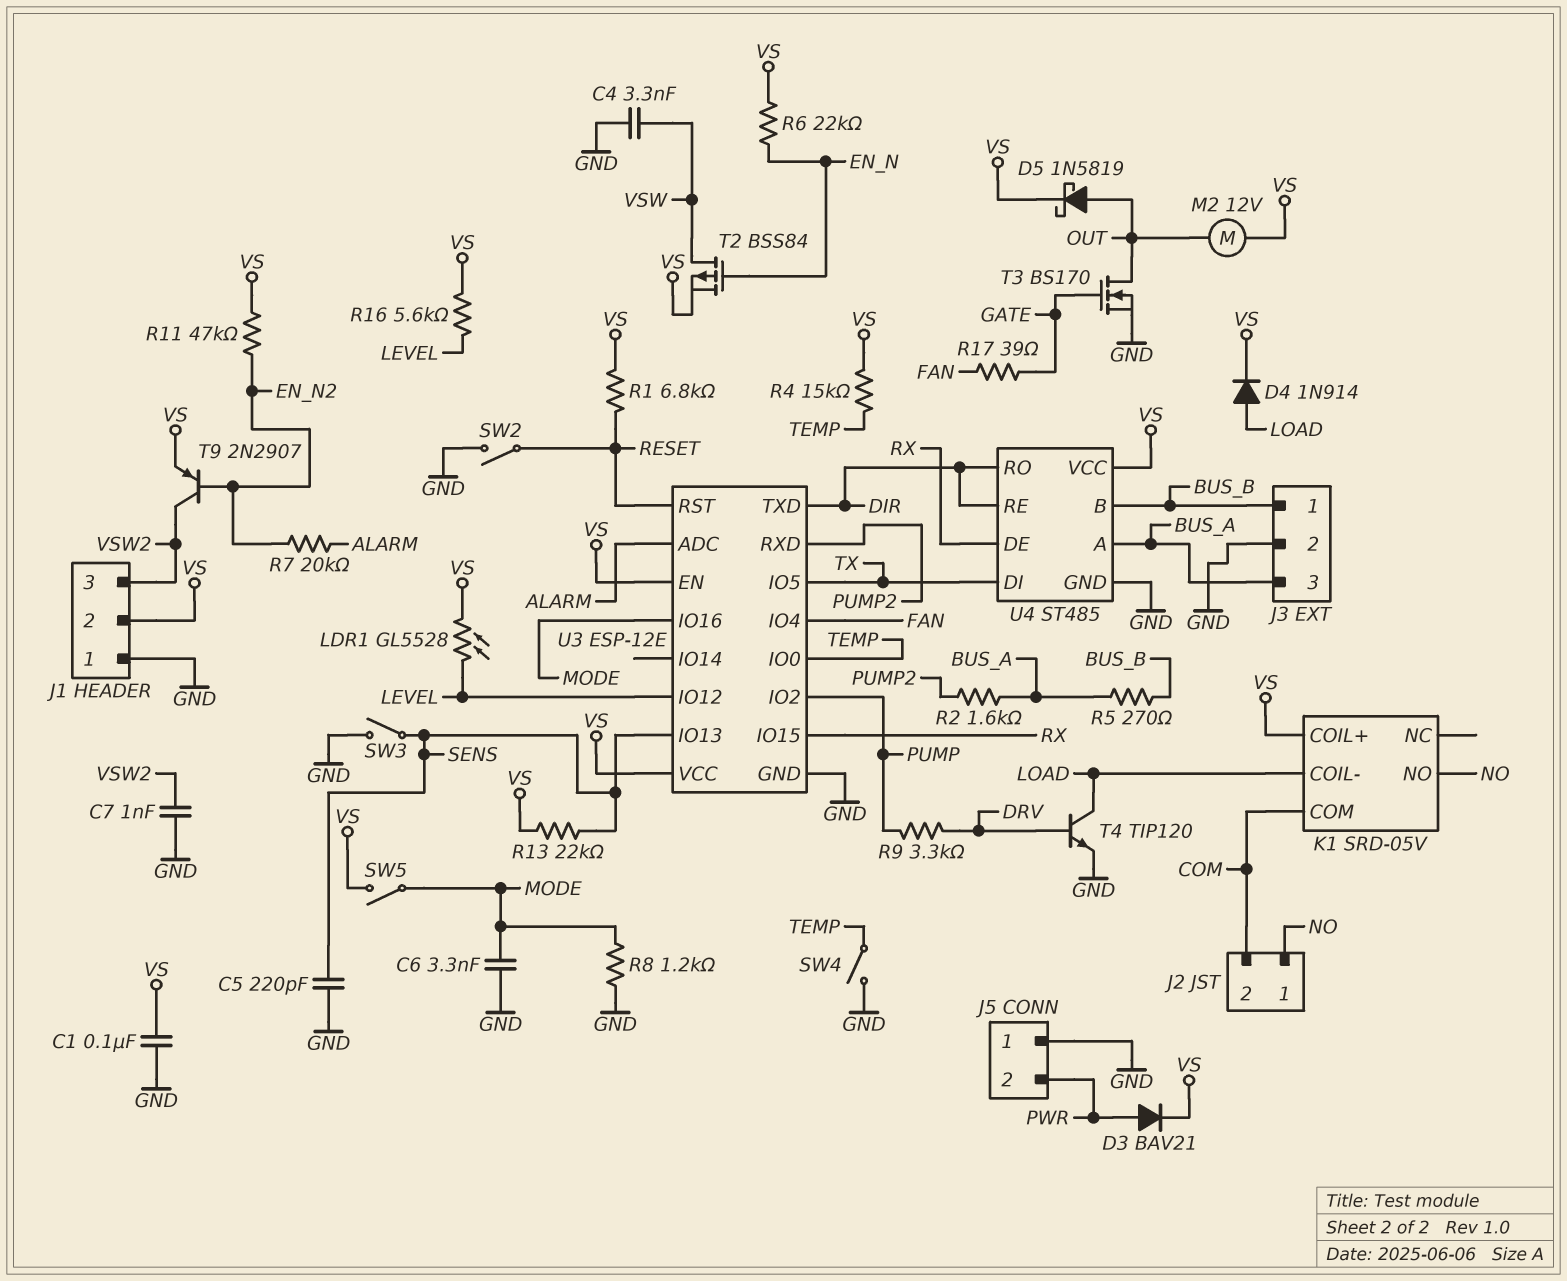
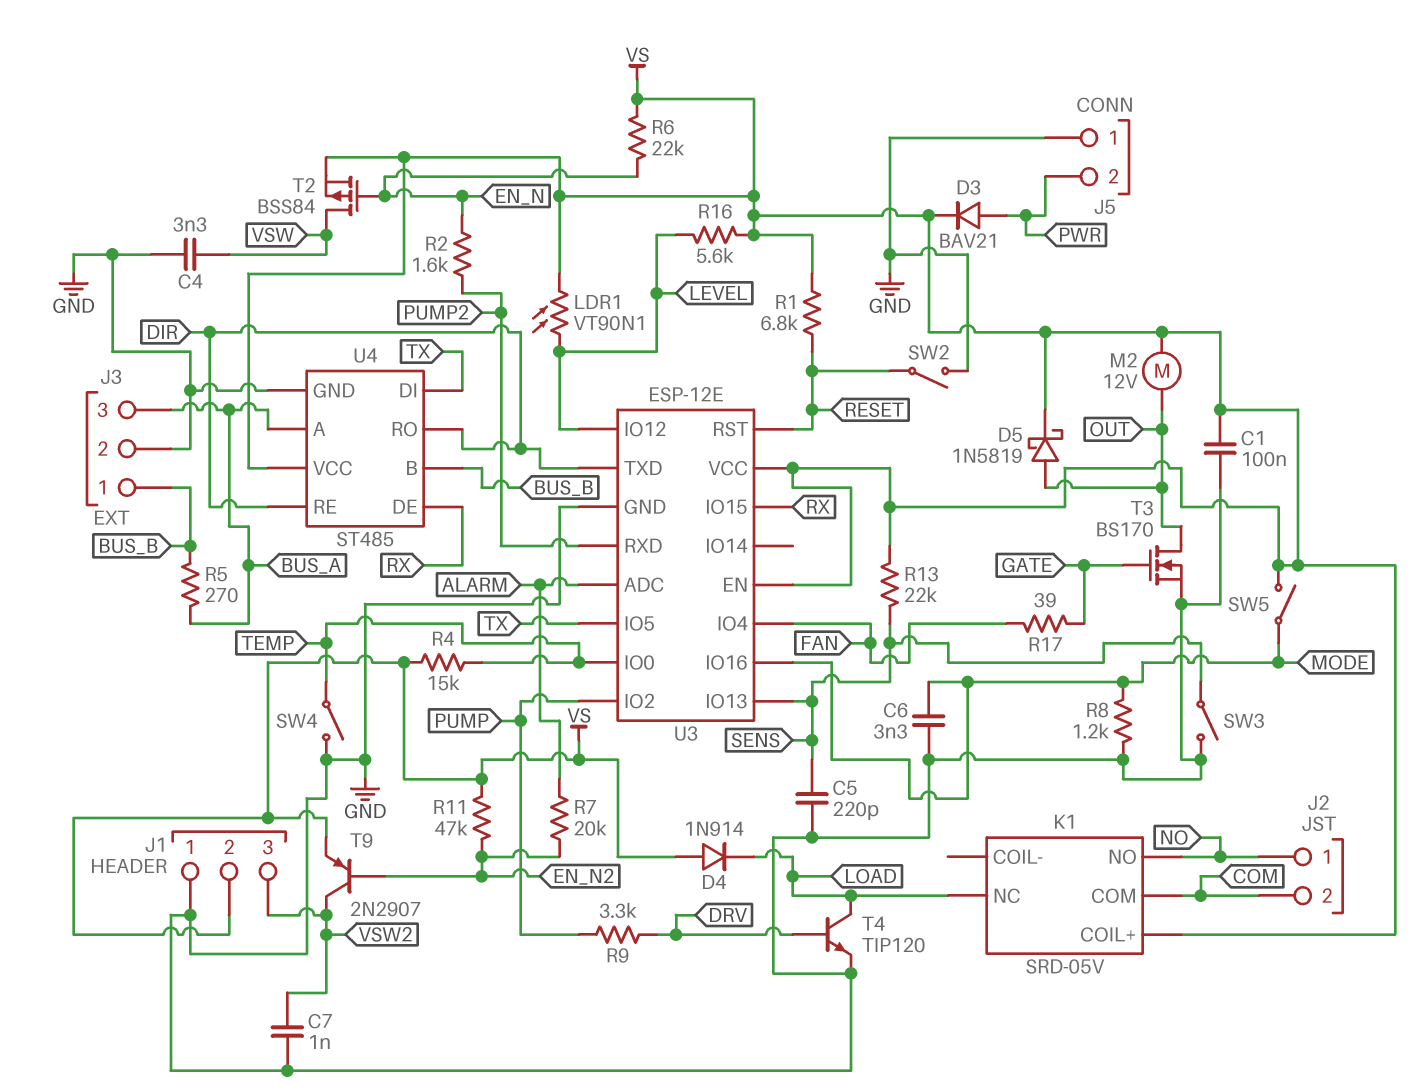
D4: diode 1N914 (A LOAD, K VS) -> diode 1N914 (A VS, K LOAD)
K1 pin COIL-: LOAD -> none
K1 pin NC: none -> LOAD
LDR1: GL5528 (LEVEL, VS) -> VT90N1 (LEVEL, VS)
R2: 1.6k (BUS_A, PUMP2) -> 1.6k (EN_N, PUMP2)

